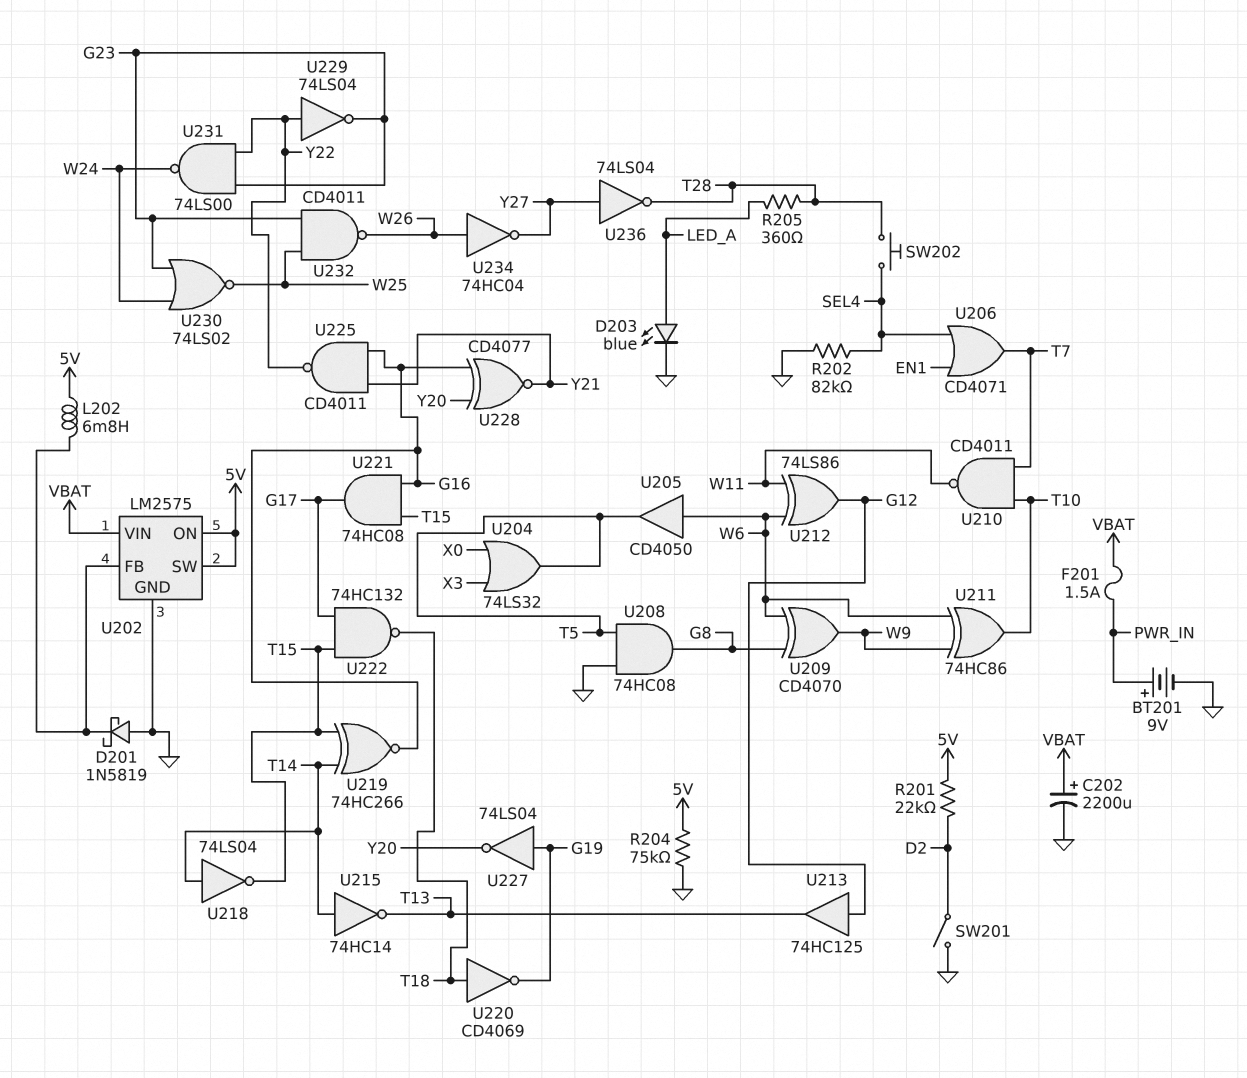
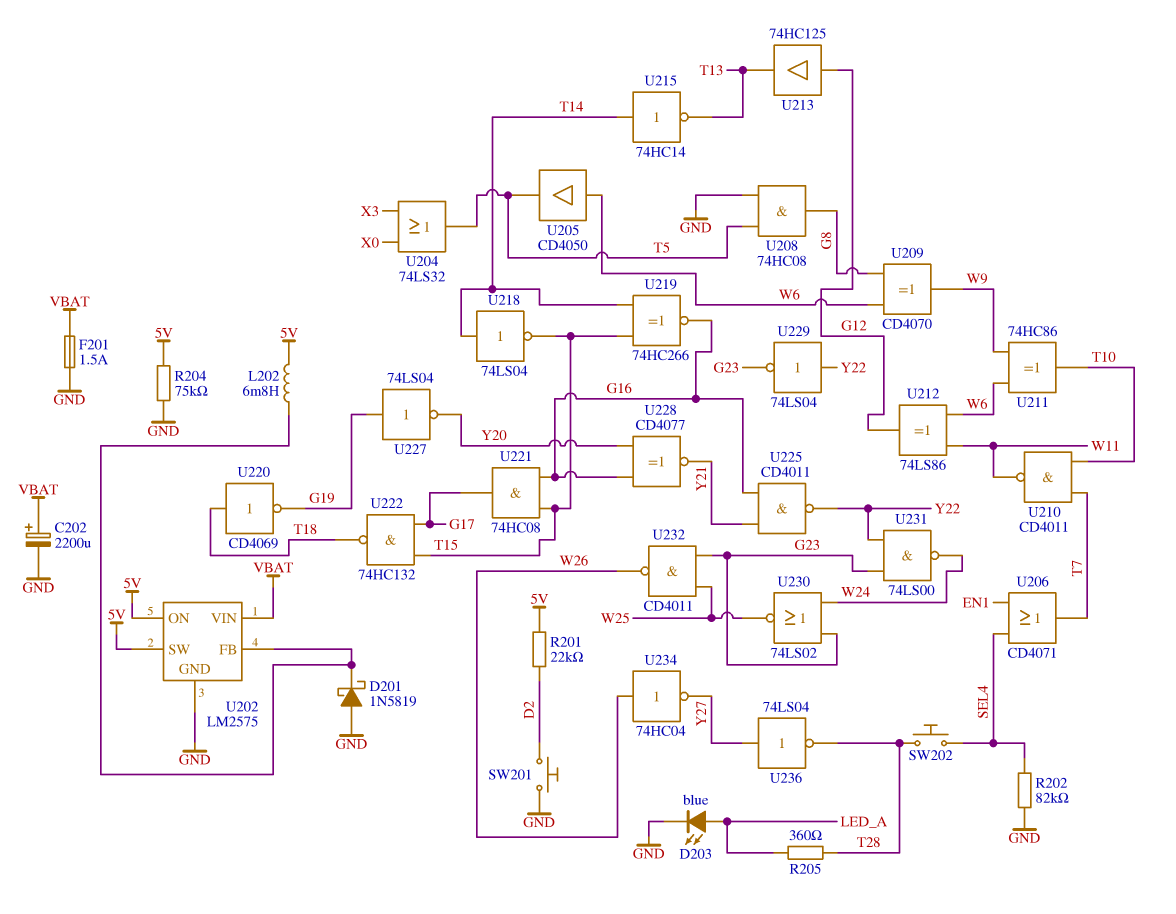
BT201: 9V (plus PWR_IN, minus GND) -> none
F201: 1.5A (PWR_IN, VBAT) -> 1.5A (GND, VBAT)
SW201: switch (D2, GND) -> button (D2, GND)

